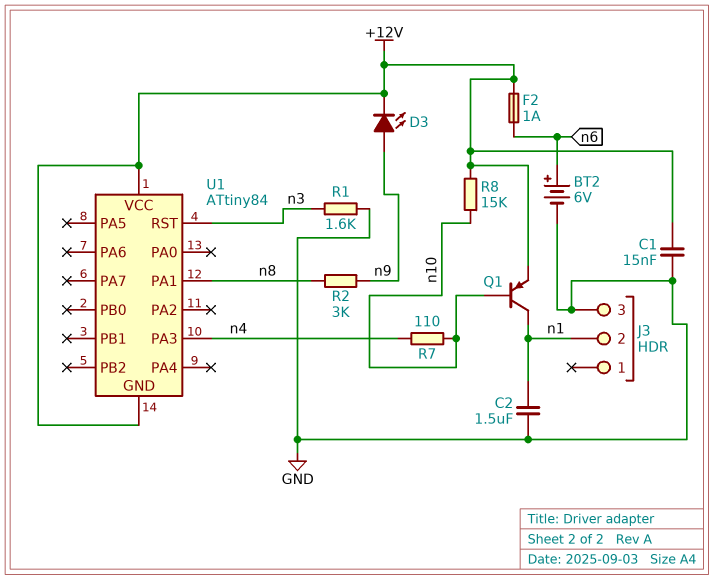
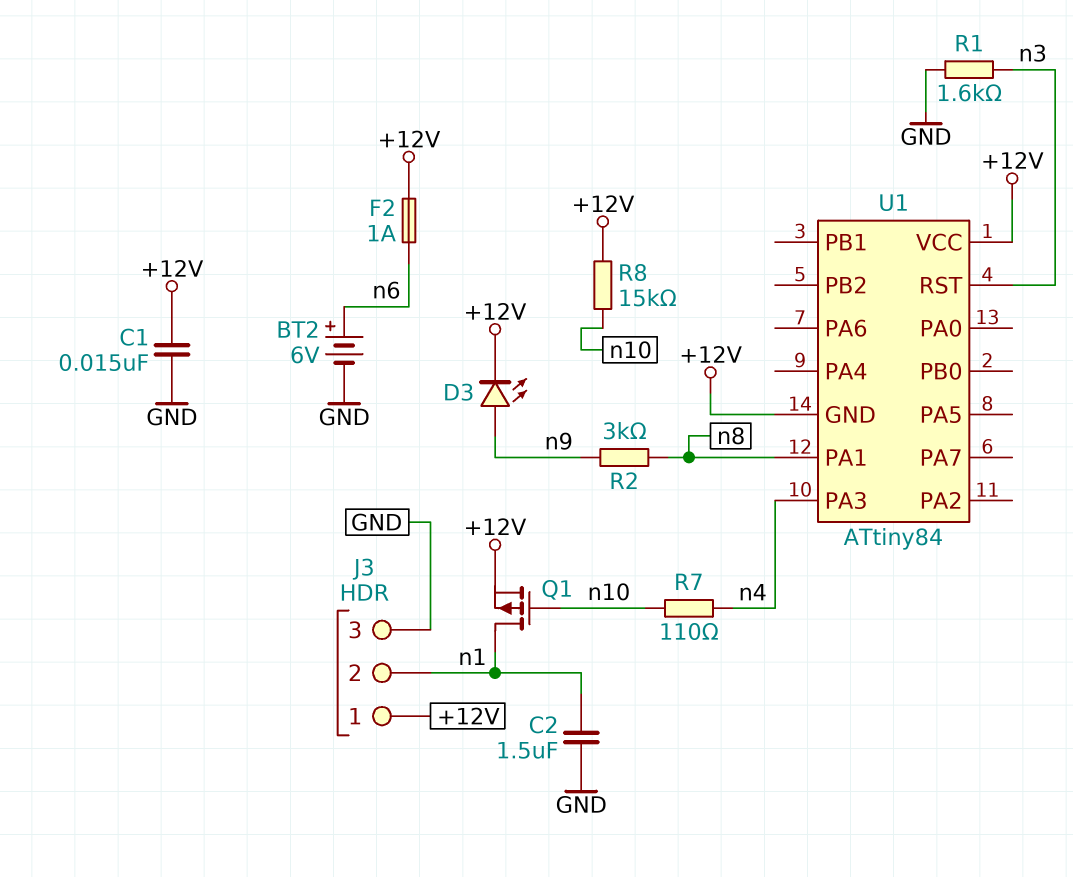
J3 pin 1: none -> +12V
Q1: PNP (B n10, C n1, E +12V) -> PMOS (G n10, D n1, S +12V)

